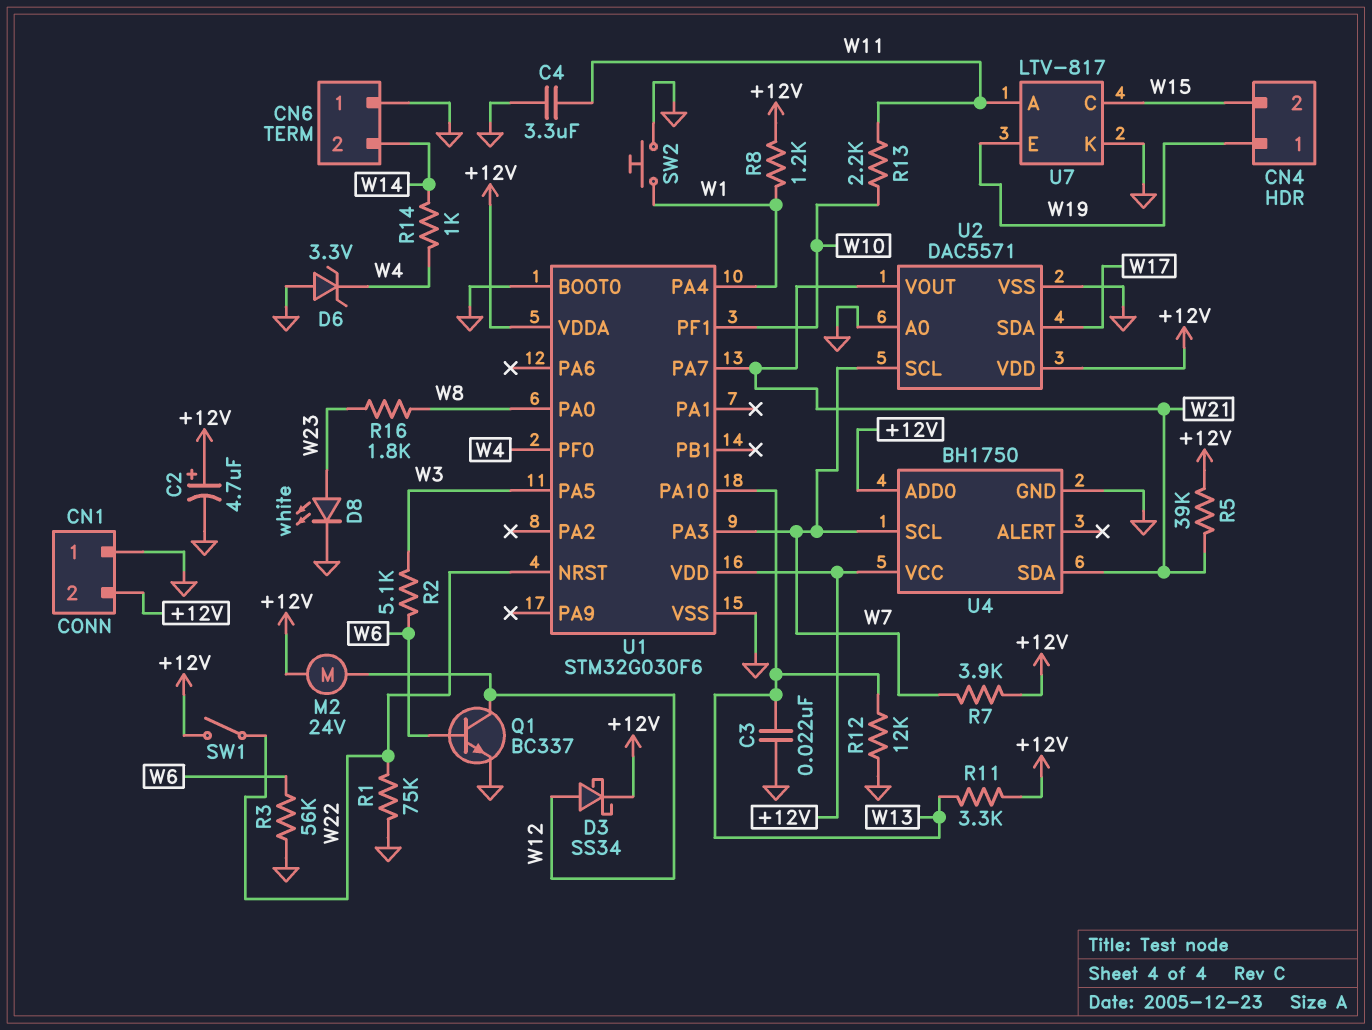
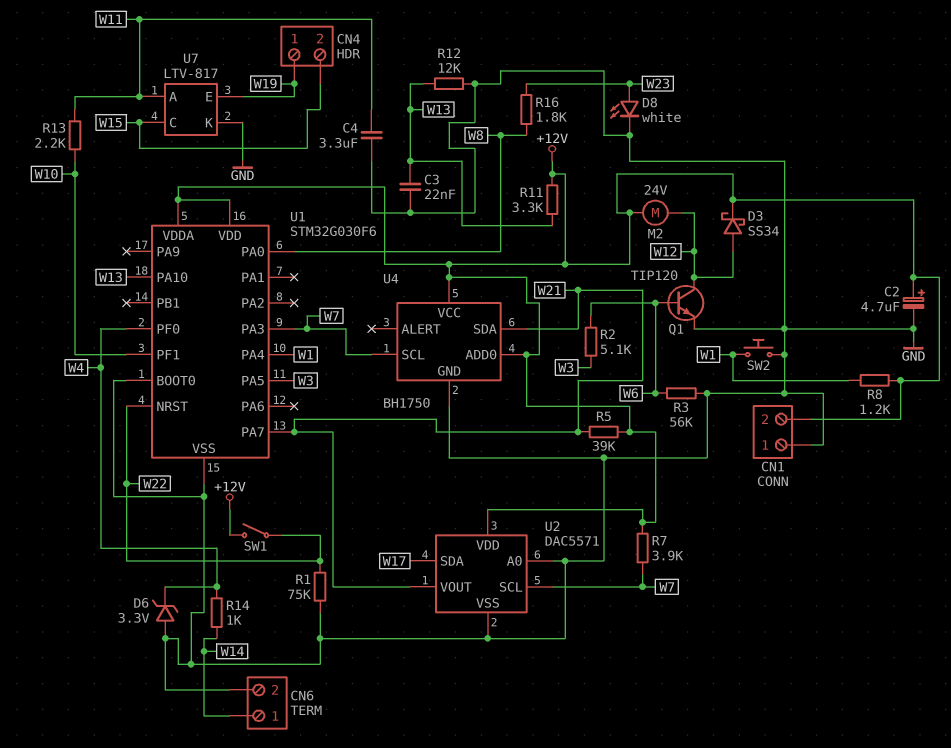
CN6 pin 1: GND -> W14
CN6 pin 2: W14 -> GND
Q1: NPN BC337 (B W6, C W12, E GND) -> NPN TIP120 (B W6, C W12, E GND)

